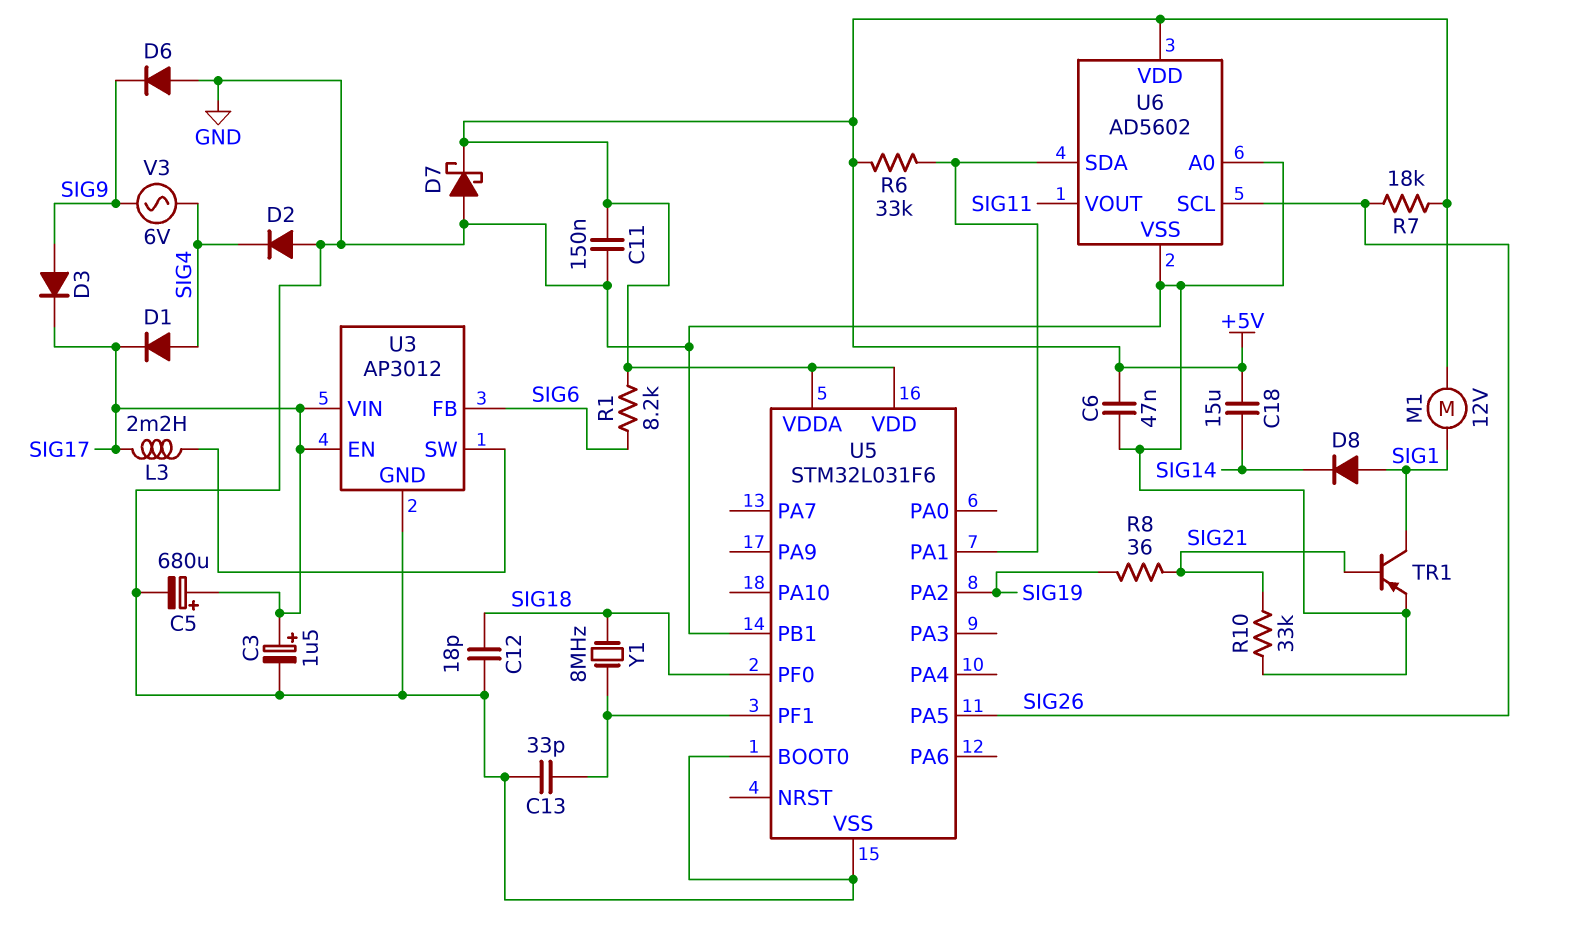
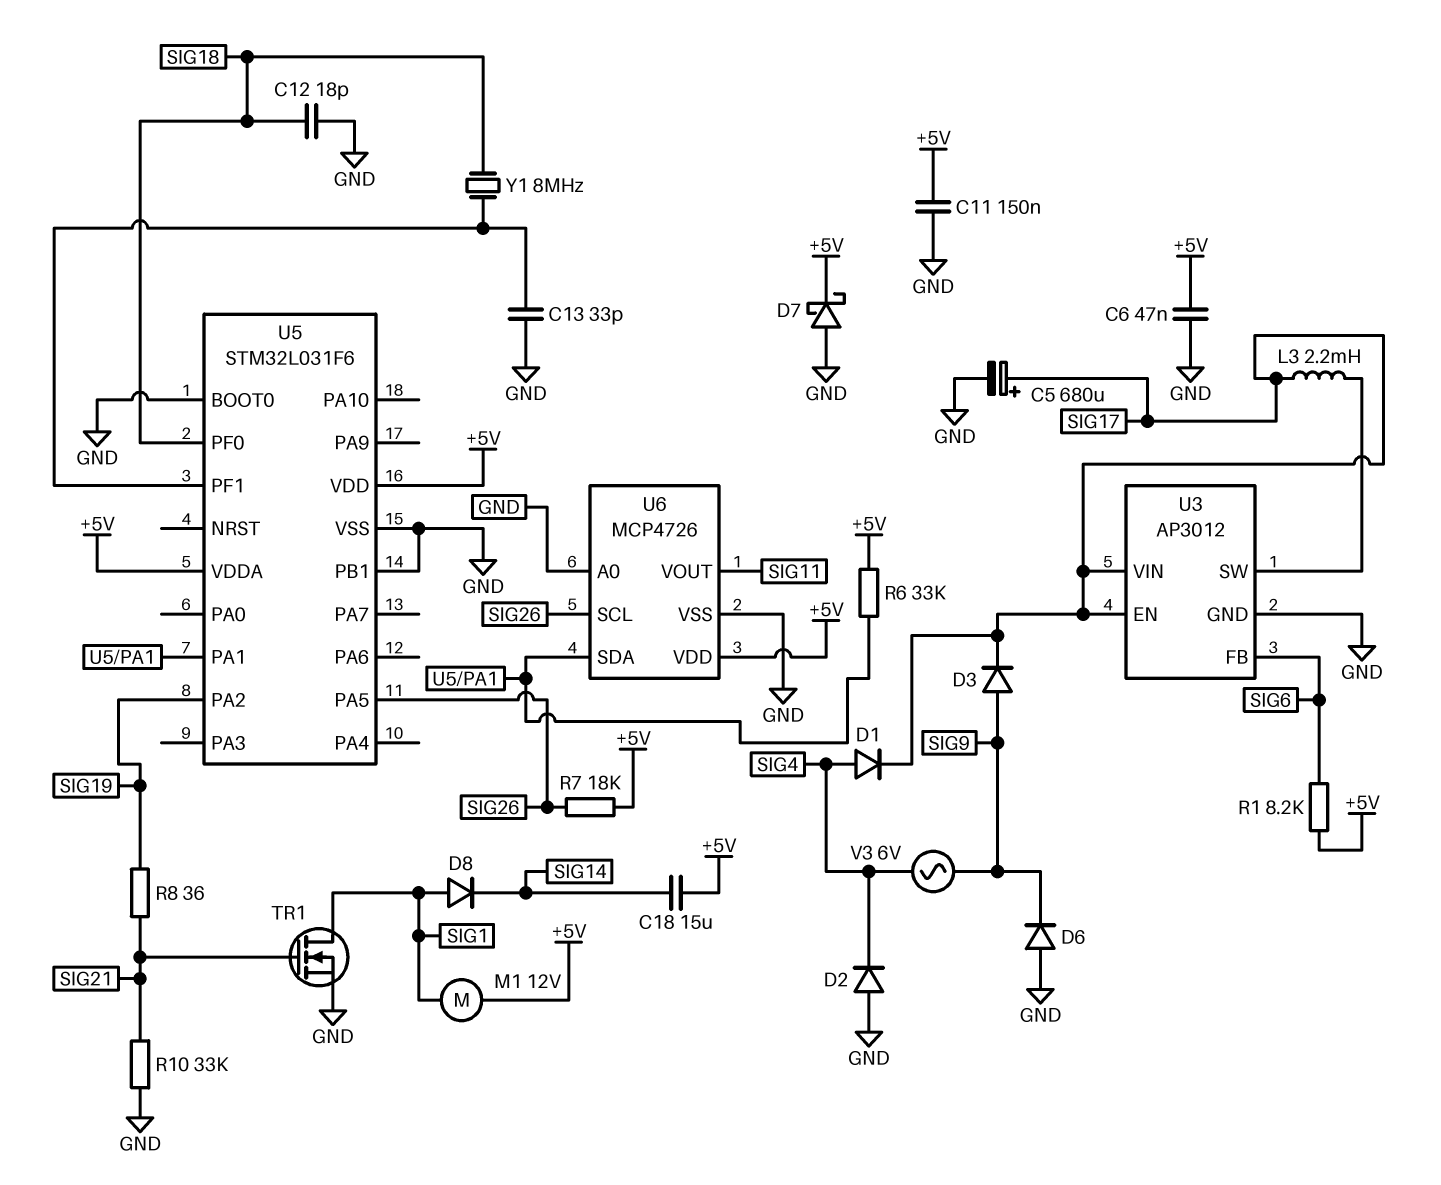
C3: 1.5uF (plus SIG17, minus GND) -> none
TR1: PNP (B SIG21, C SIG1, E GND) -> NMOS (G SIG21, D SIG1, S GND)
U6: AD5602 -> MCP4726

